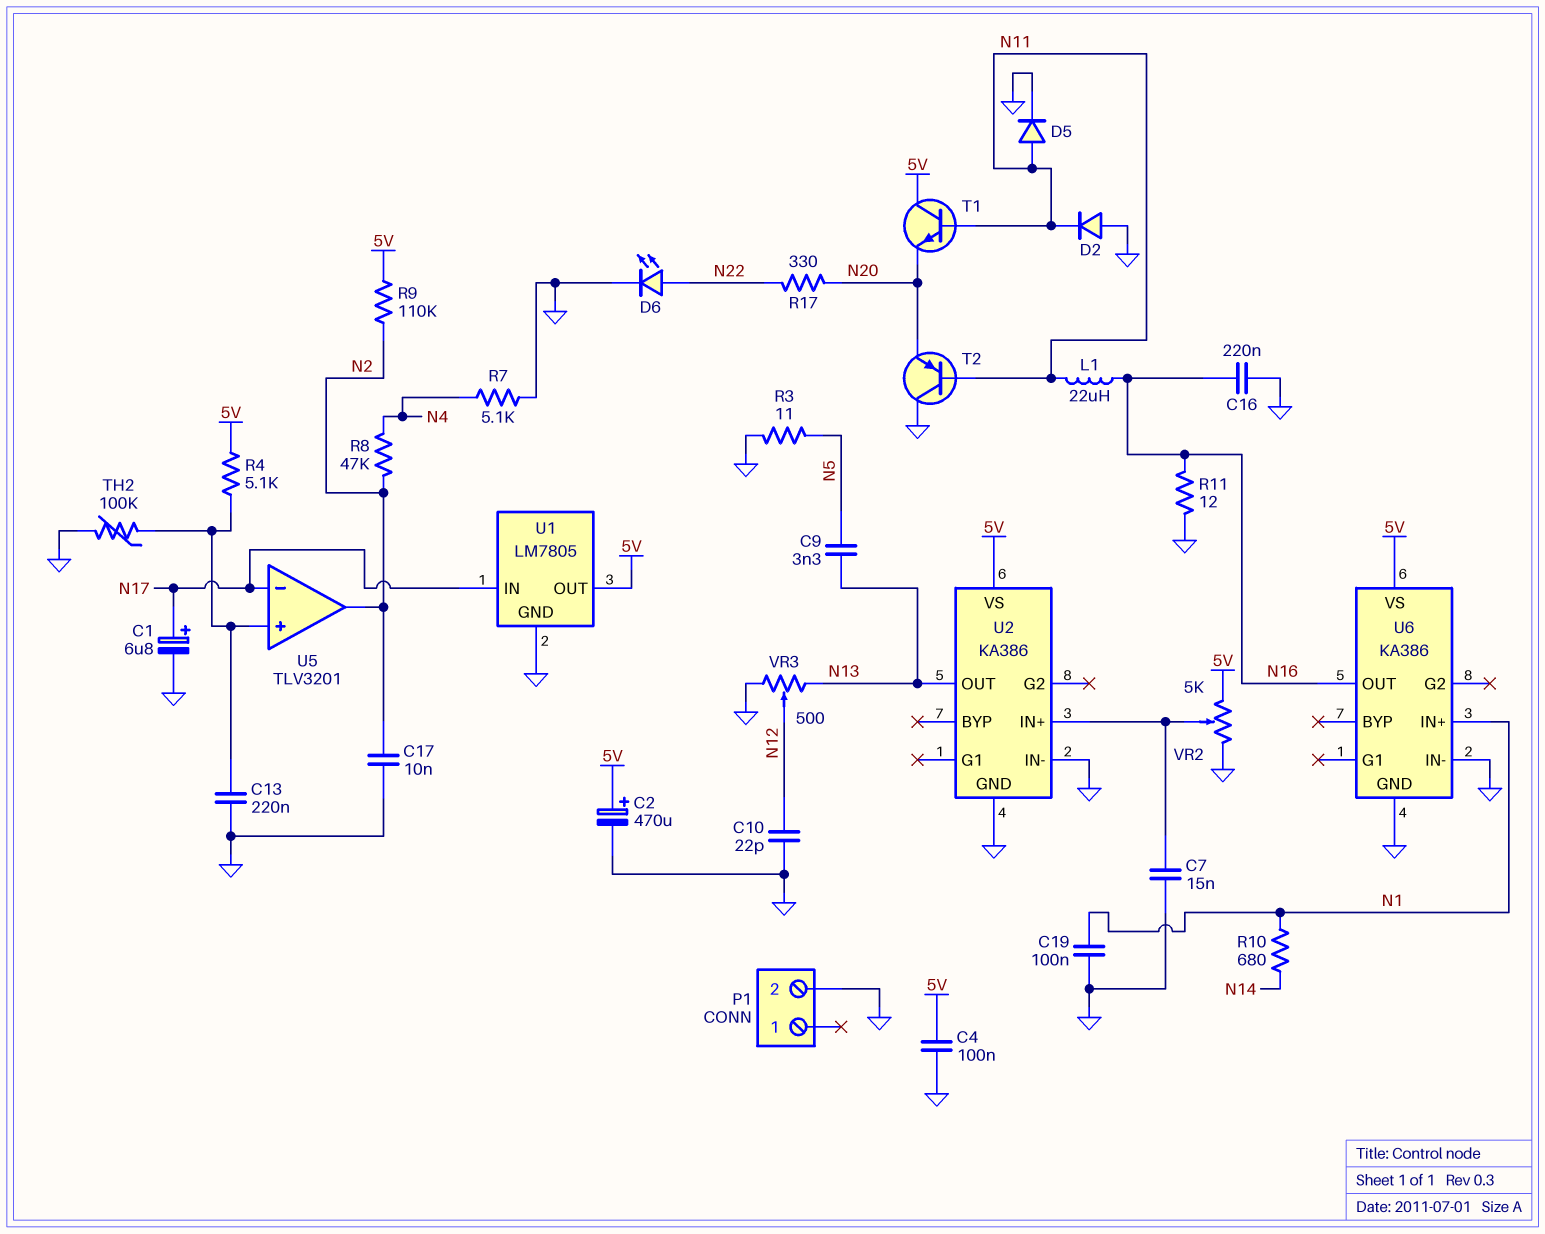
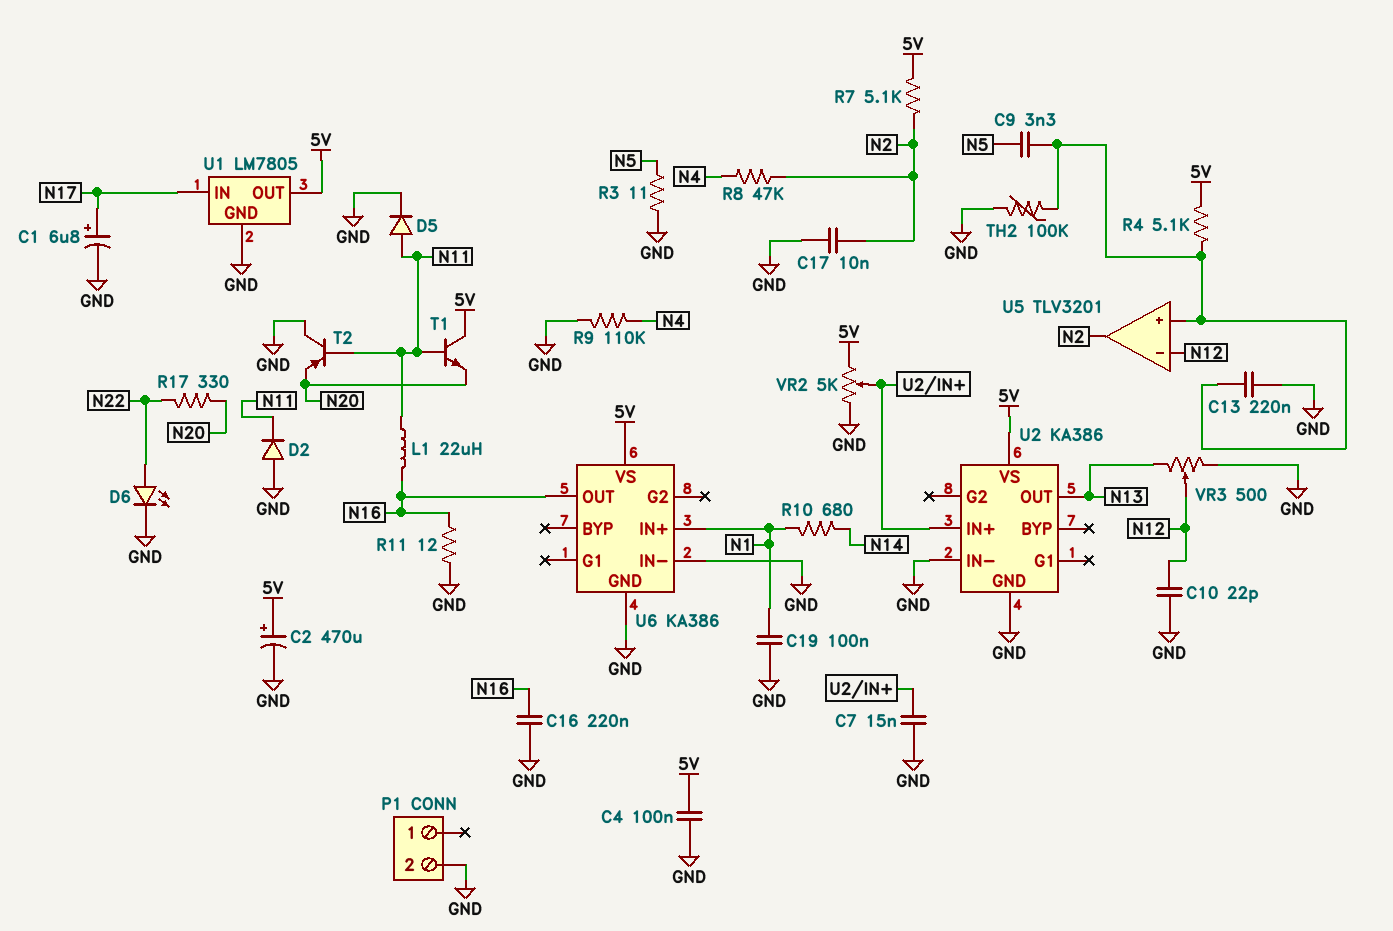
C9: 3.3nF (N5, N13) -> 3.3nF (N5, U5/in+)
R7: 5.1k (GND, N4) -> 5.1k (5V, N2)
R9: 110k (5V, N2) -> 110k (GND, N4)
U5 pin in-: N17 -> N12

